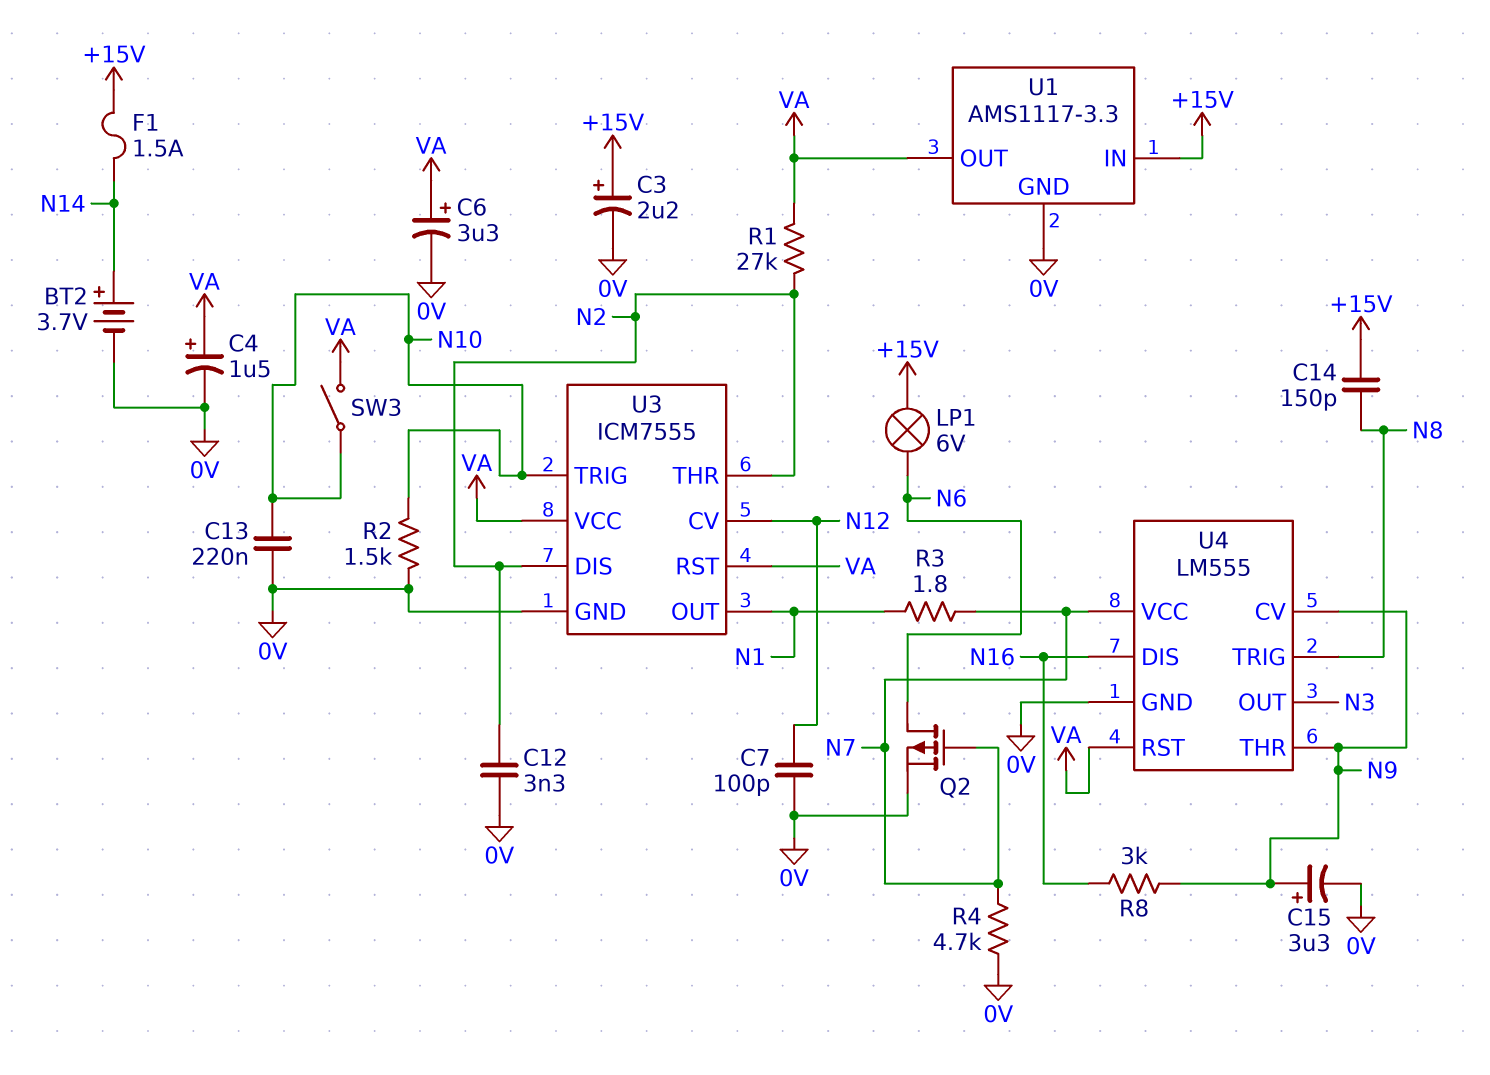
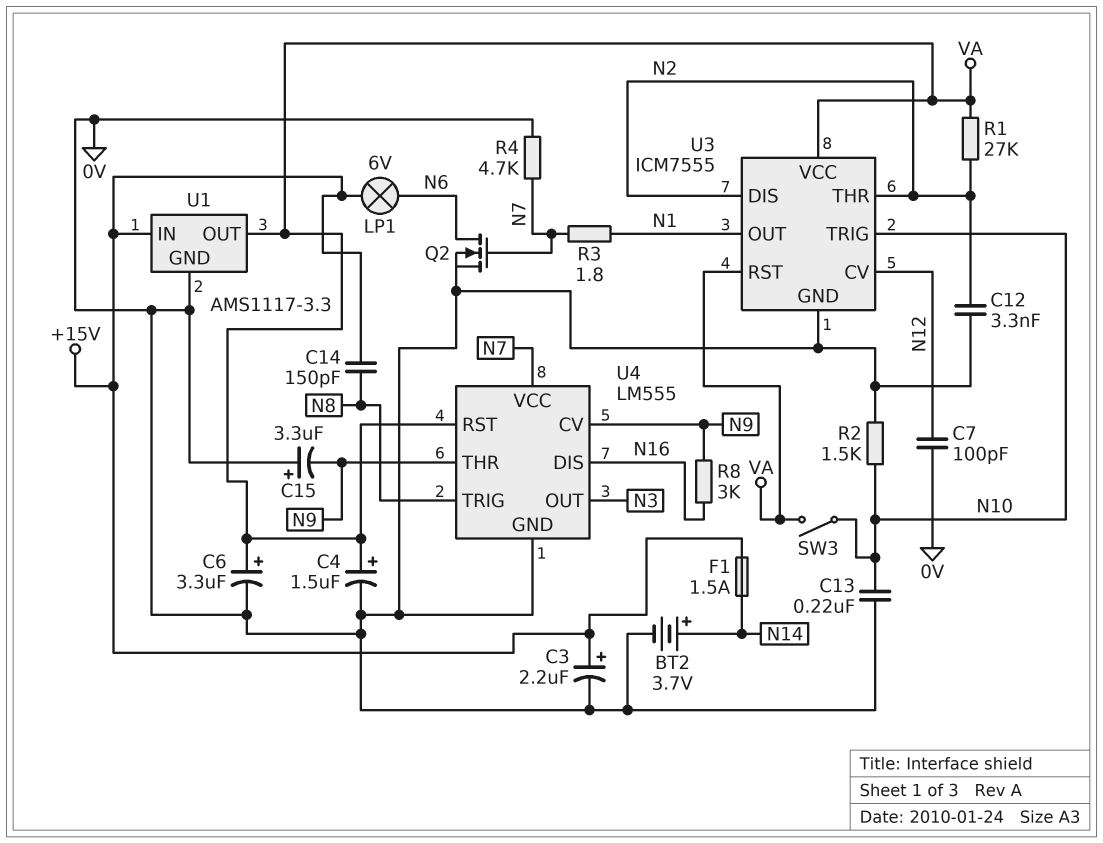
C15: 3.3uF (plus N9, minus 0V) -> 3.3uF (plus 0V, minus N9)
Q2: PMOS (G N7, D N6, S 0V) -> NMOS (G N7, D N6, S 0V)

